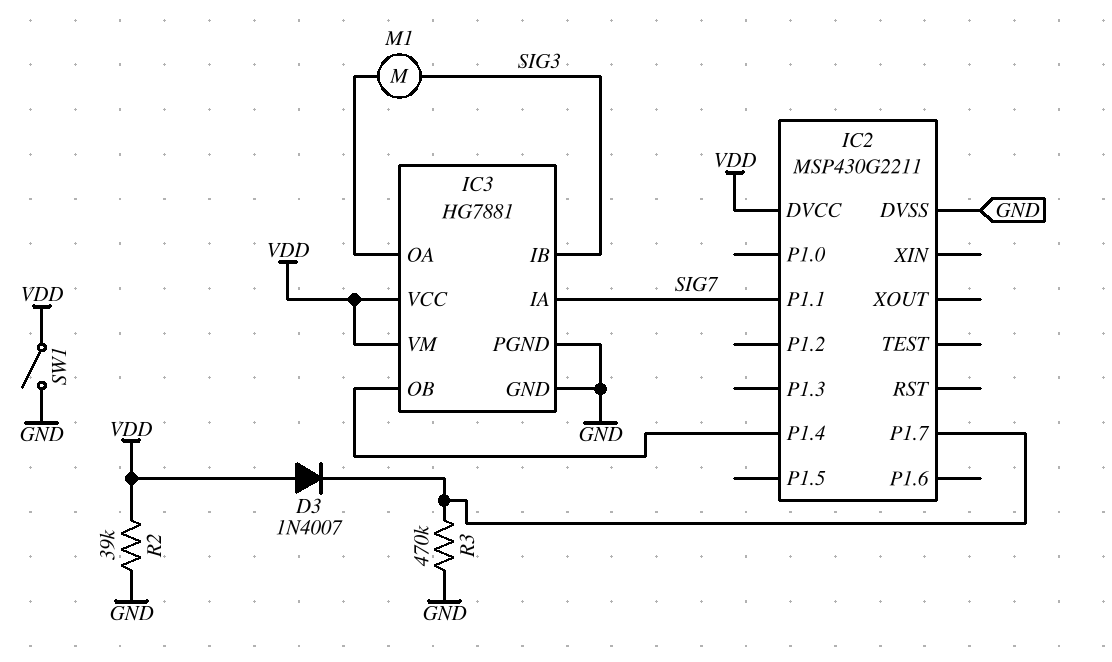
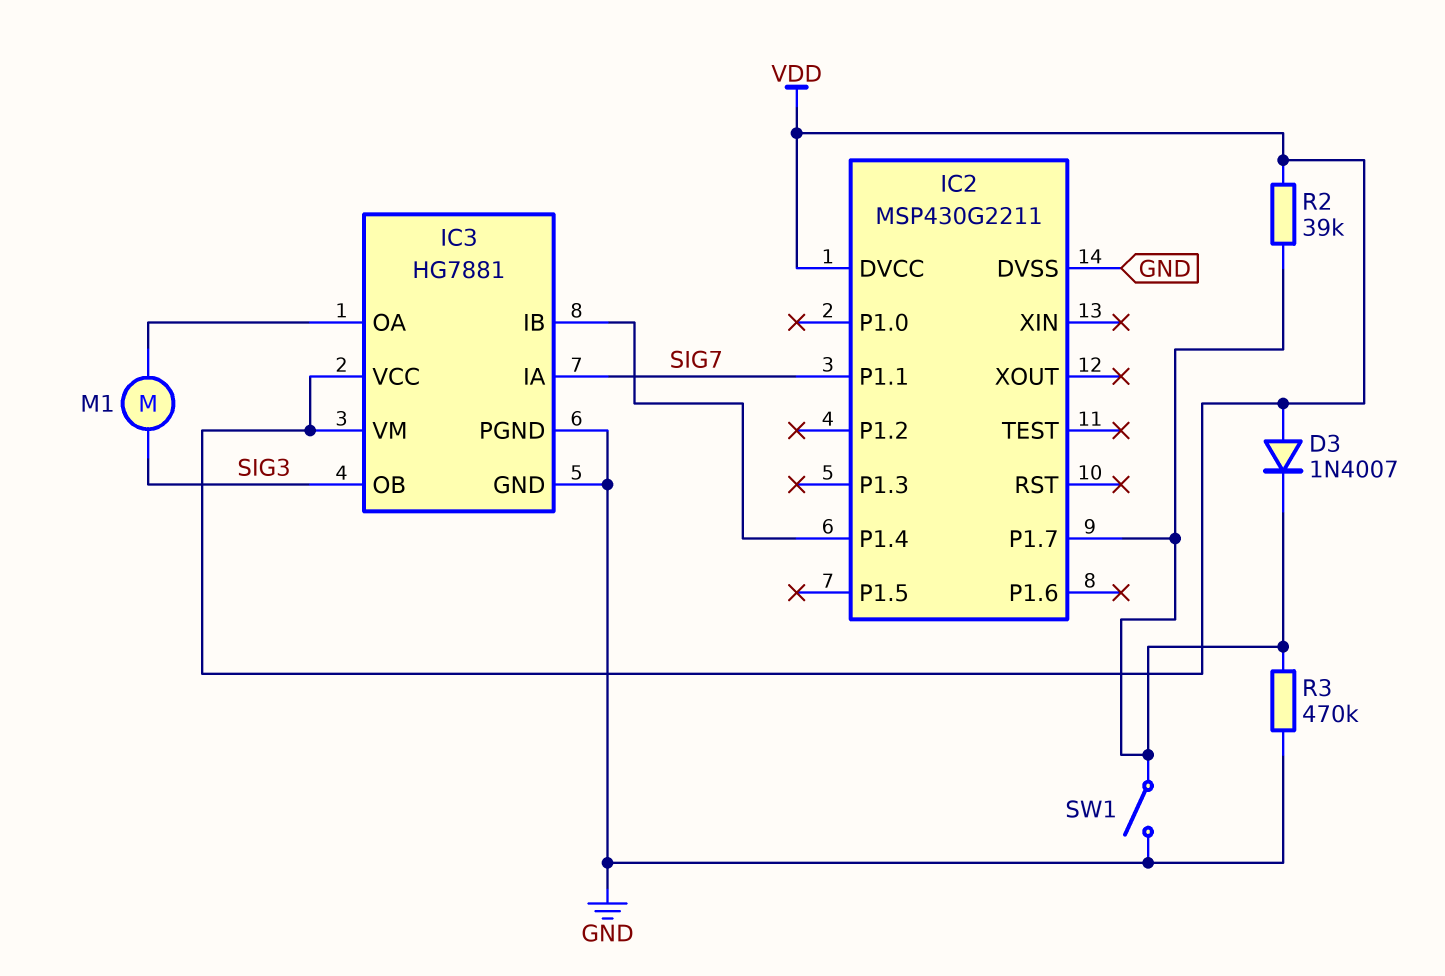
IC3 pin IB: SIG3 -> IC2/P1.4
IC3 pin OB: IC2/P1.4 -> SIG3
R2: 39k (GND, VDD) -> 39k (IC2/P1.7, VDD)
SW1: switch (GND, VDD) -> switch (GND, IC2/P1.7)

